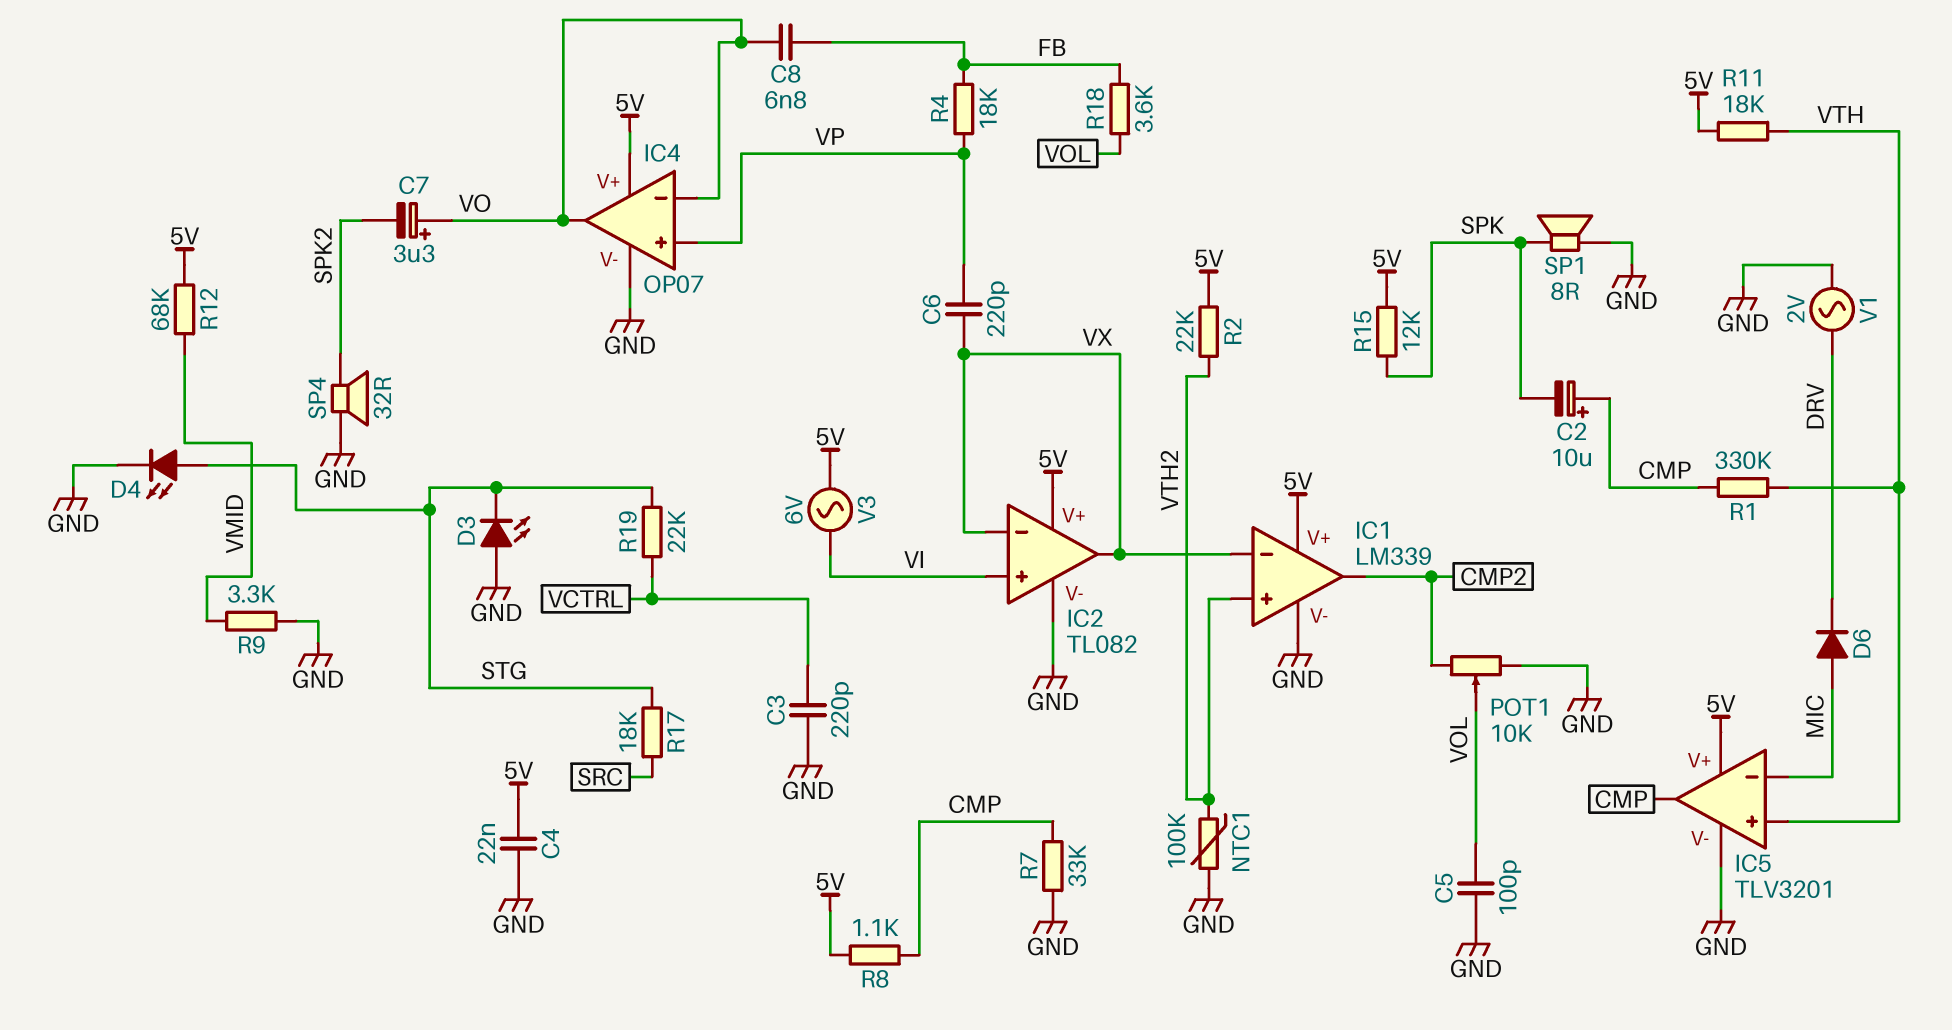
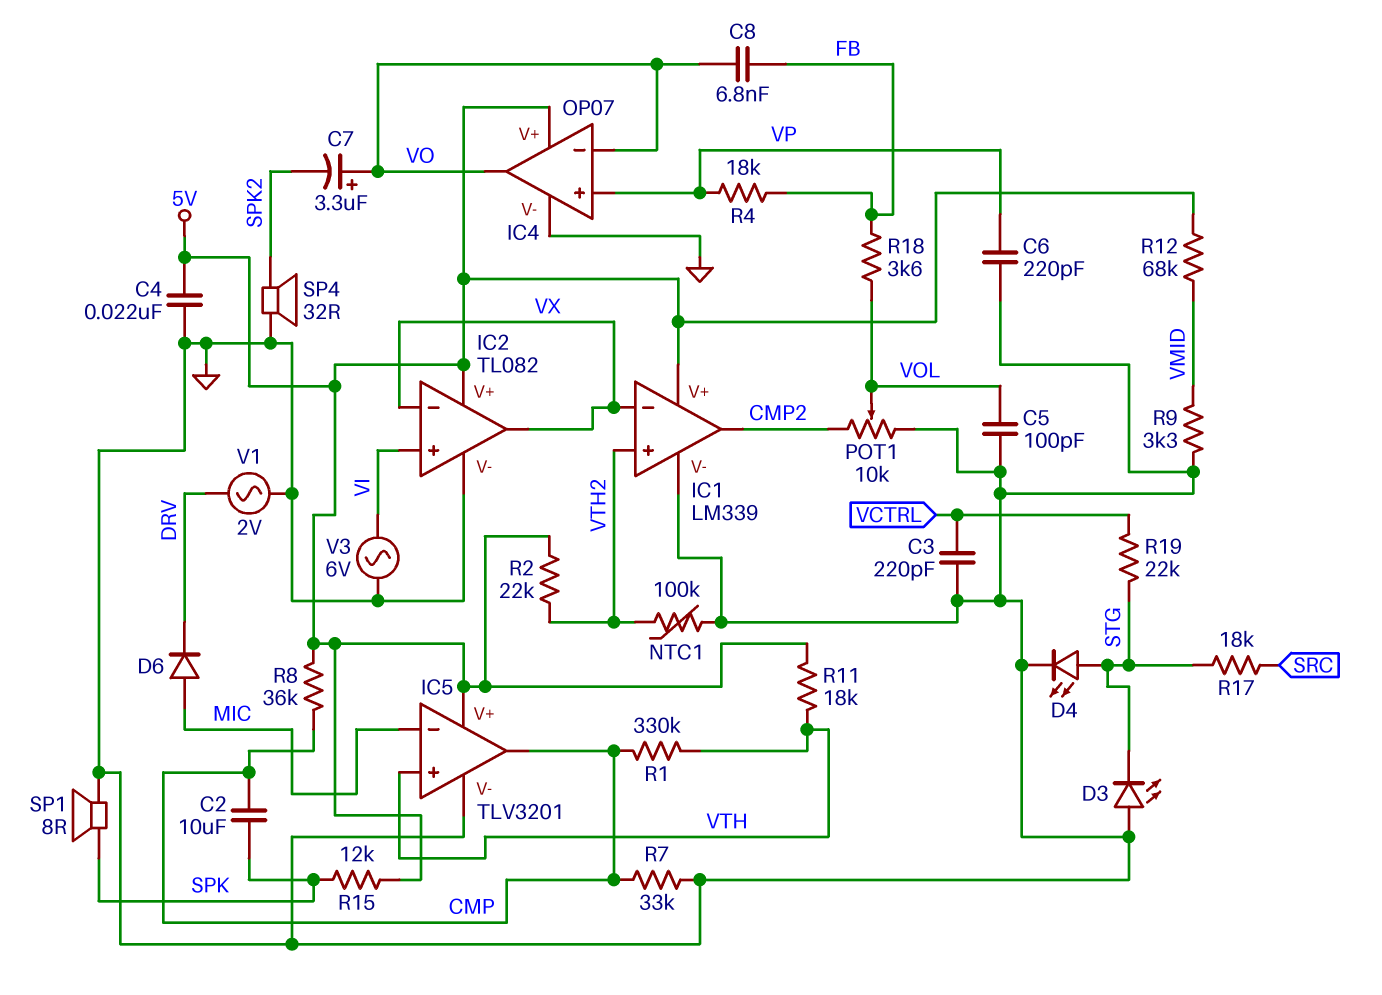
C2: 10uF (plus CMP, minus SPK) -> 10uF (CMP, SPK)
C6: 220pF (VP, VX) -> 220pF (GND, VP)
R8: 1.1k (5V, CMP) -> 36k (5V, CMP)
V3: AC 6V (5V, VI) -> AC 6V (GND, VI)

